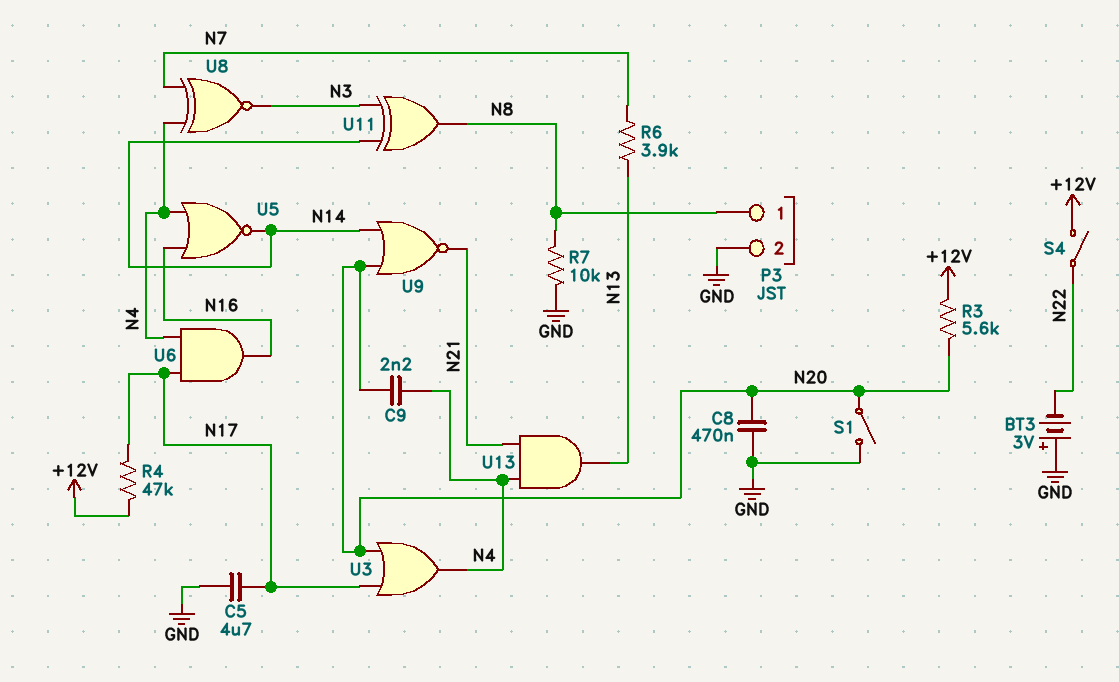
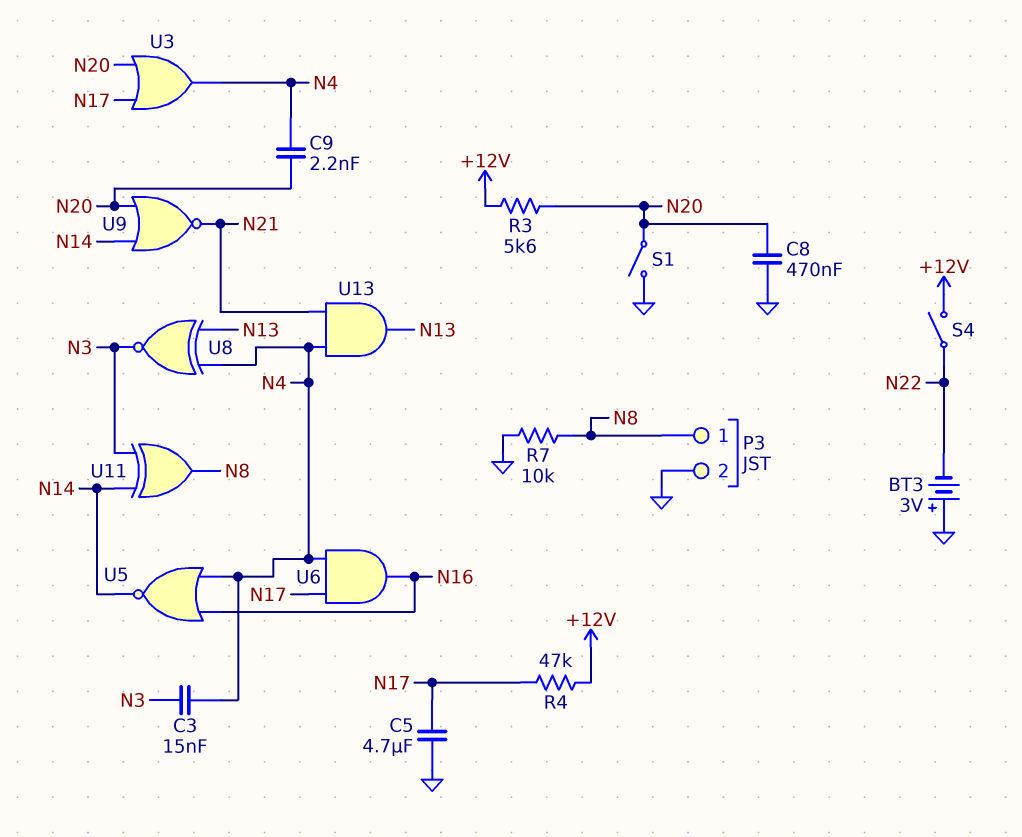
C3: none -> 15nF (N3, N4)
R6: 3.9k (N7, N13) -> none
U8: XNOR (in N4, in N7, out N3) -> XNOR (in N4, in N13, out N3)

